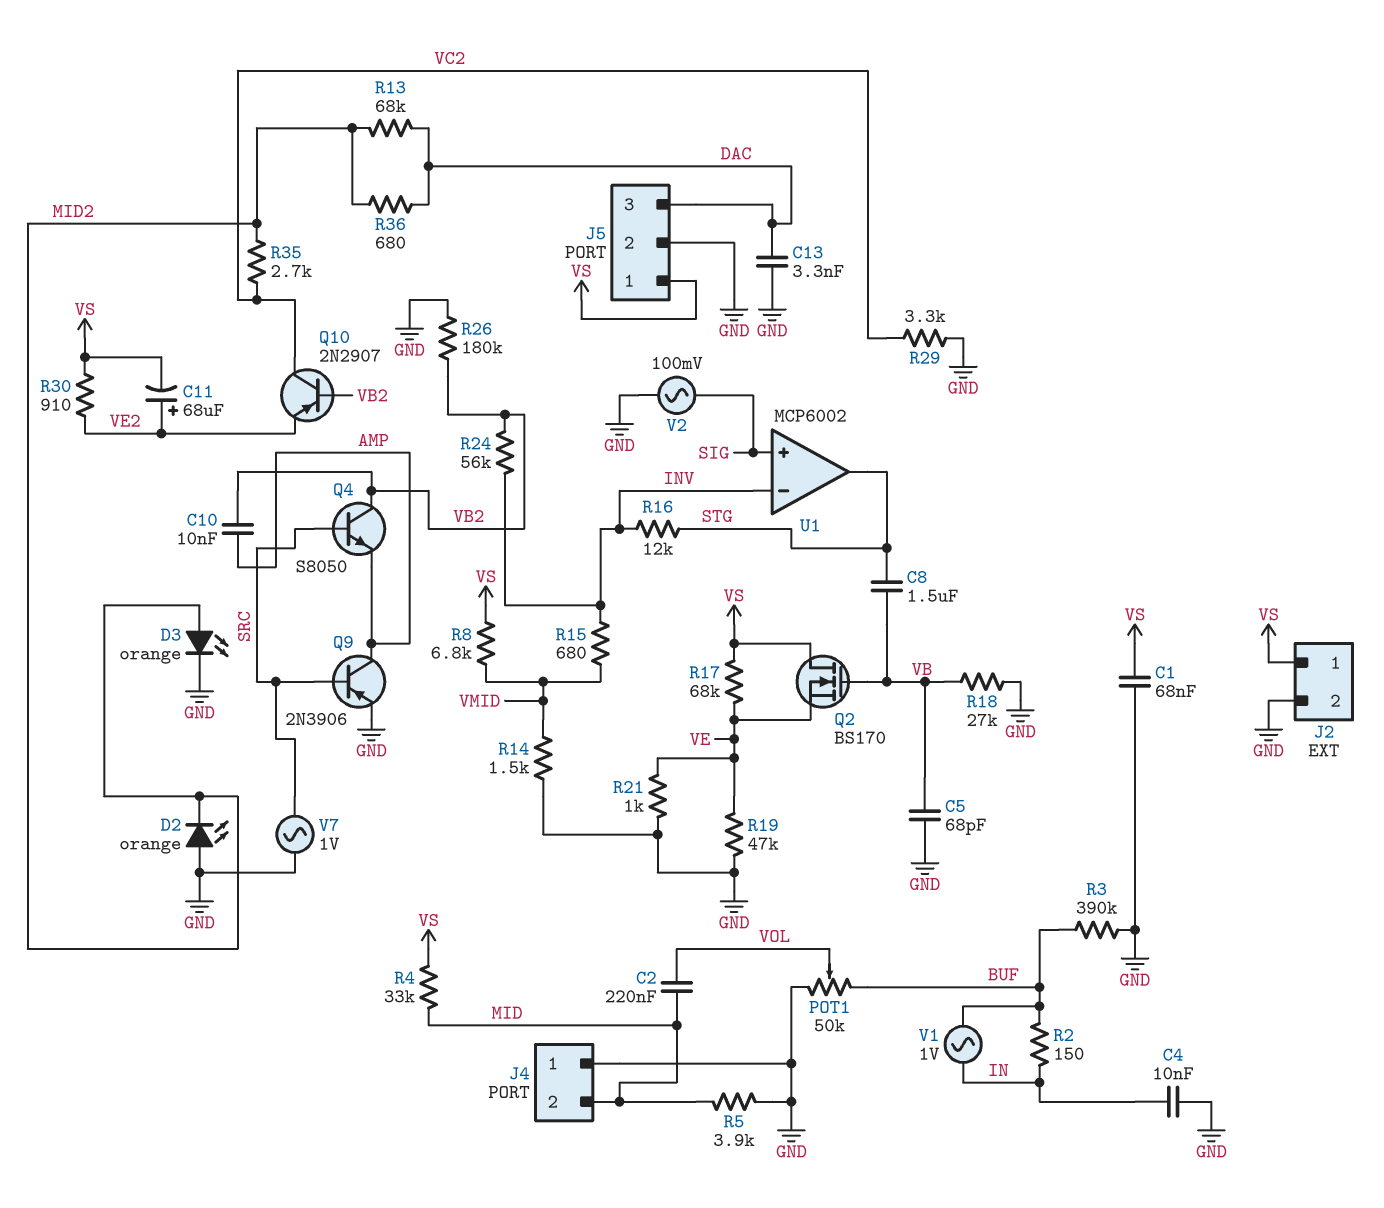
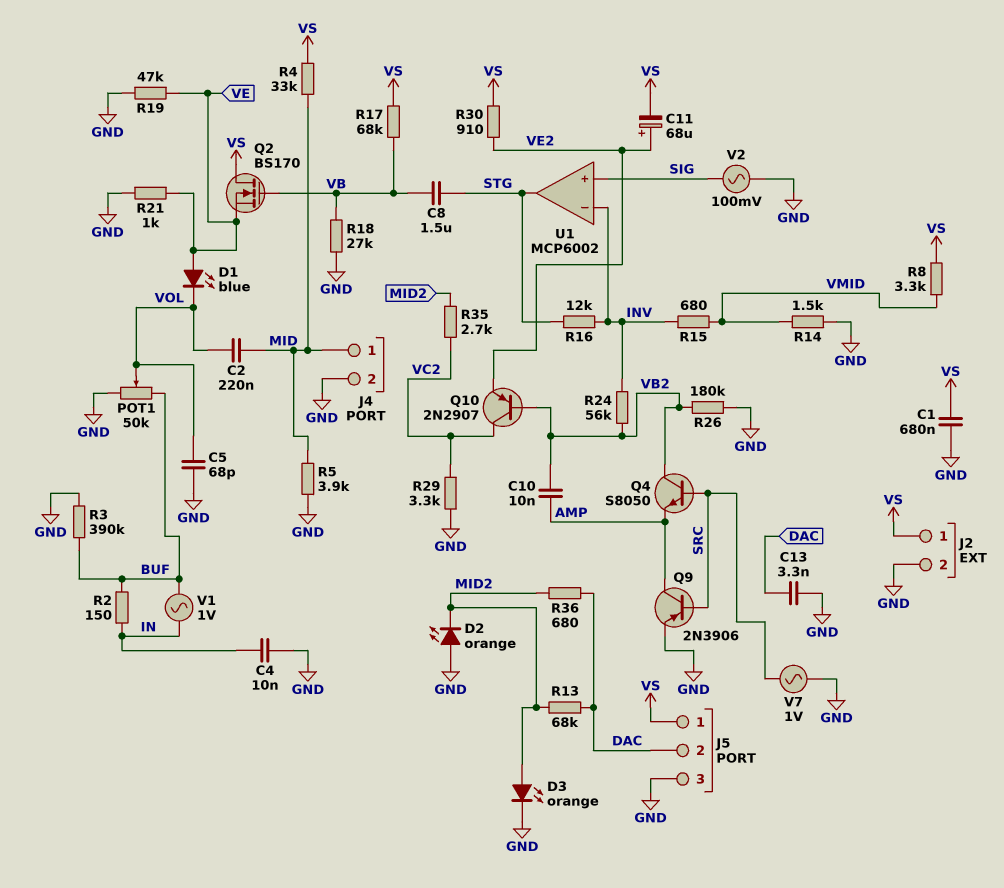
C1: 68nF (GND, VS) -> 680nF (GND, VS)
C5: 68pF (GND, VB) -> 68pF (GND, VOL)
D1: none -> LED blue (A VE, K VOL)
J4 pin 1: GND -> MID
J4 pin 2: MID -> GND
J5 pin 2: GND -> DAC
J5 pin 3: DAC -> GND
R8: 6.8k (VMID, VS) -> 3.3k (VMID, VS)
R17: 68k (VE, VS) -> 68k (VB, VS)

